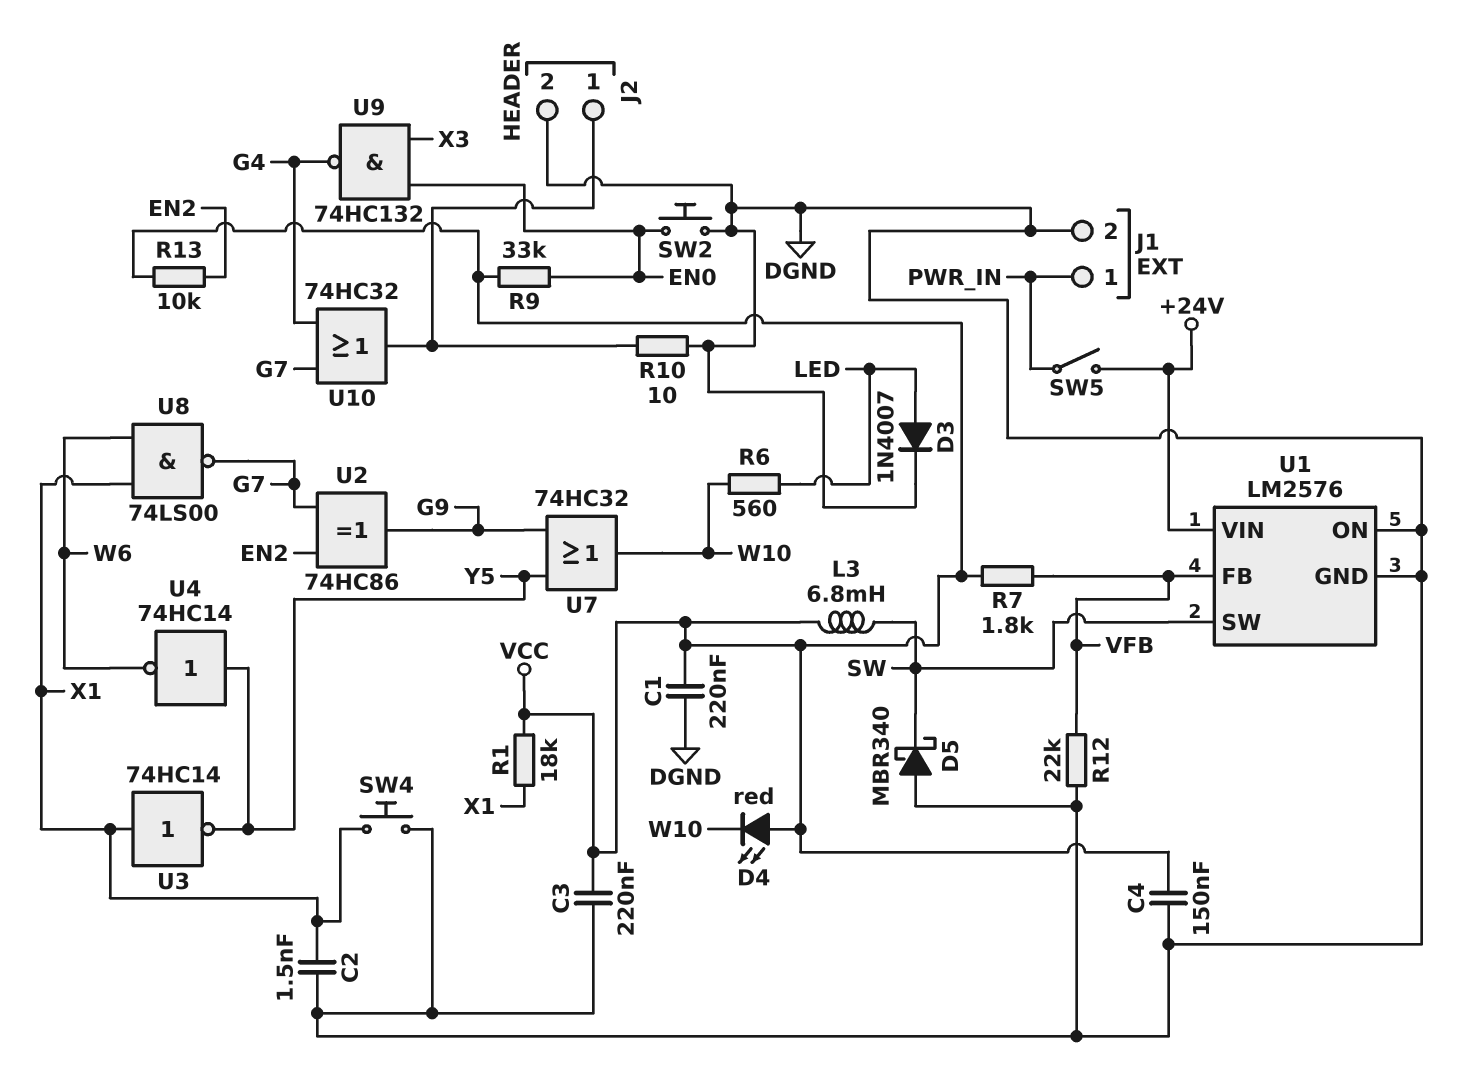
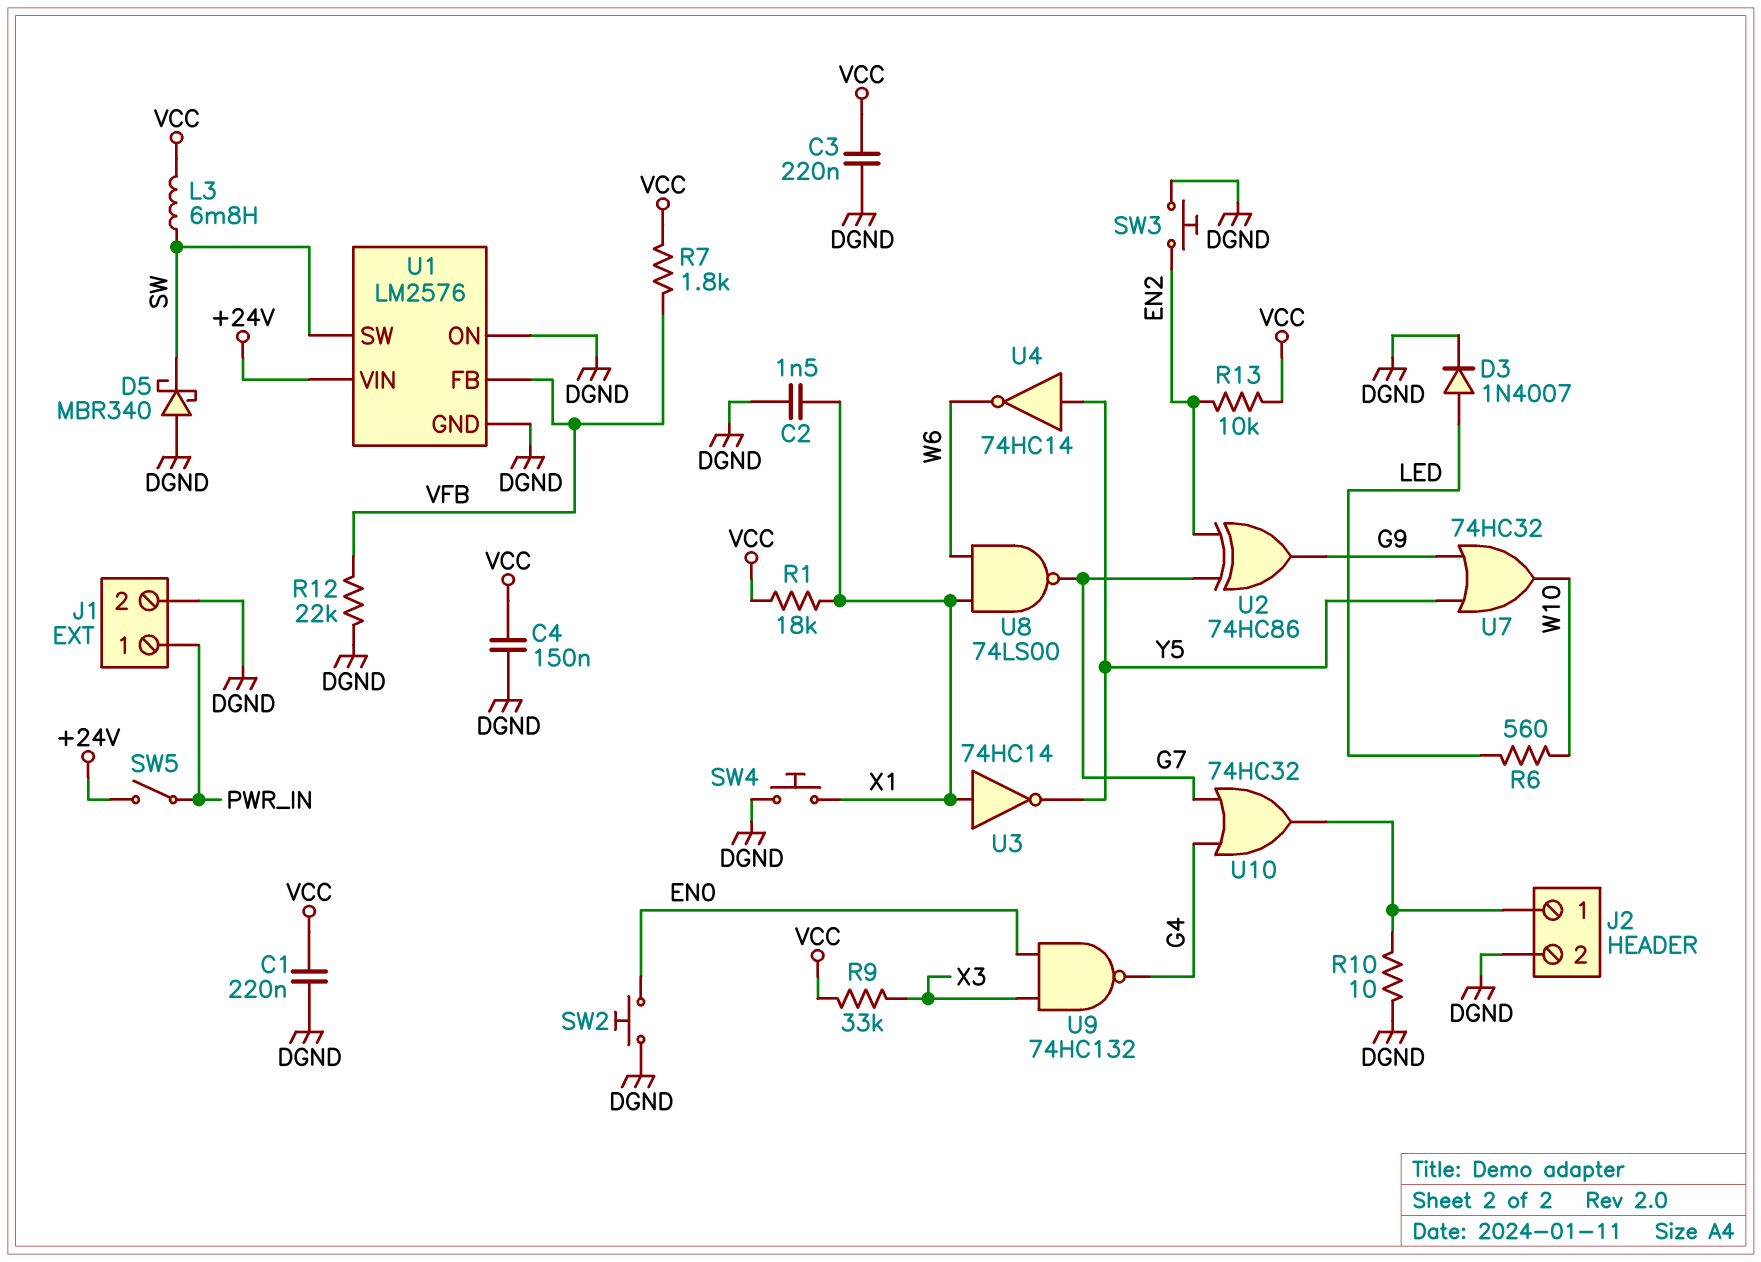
D4: LED red (A VCC, K W10) -> none
R9: 33k (EN0, VCC) -> 33k (VCC, X3)
SW3: none -> button (DGND, EN2)

